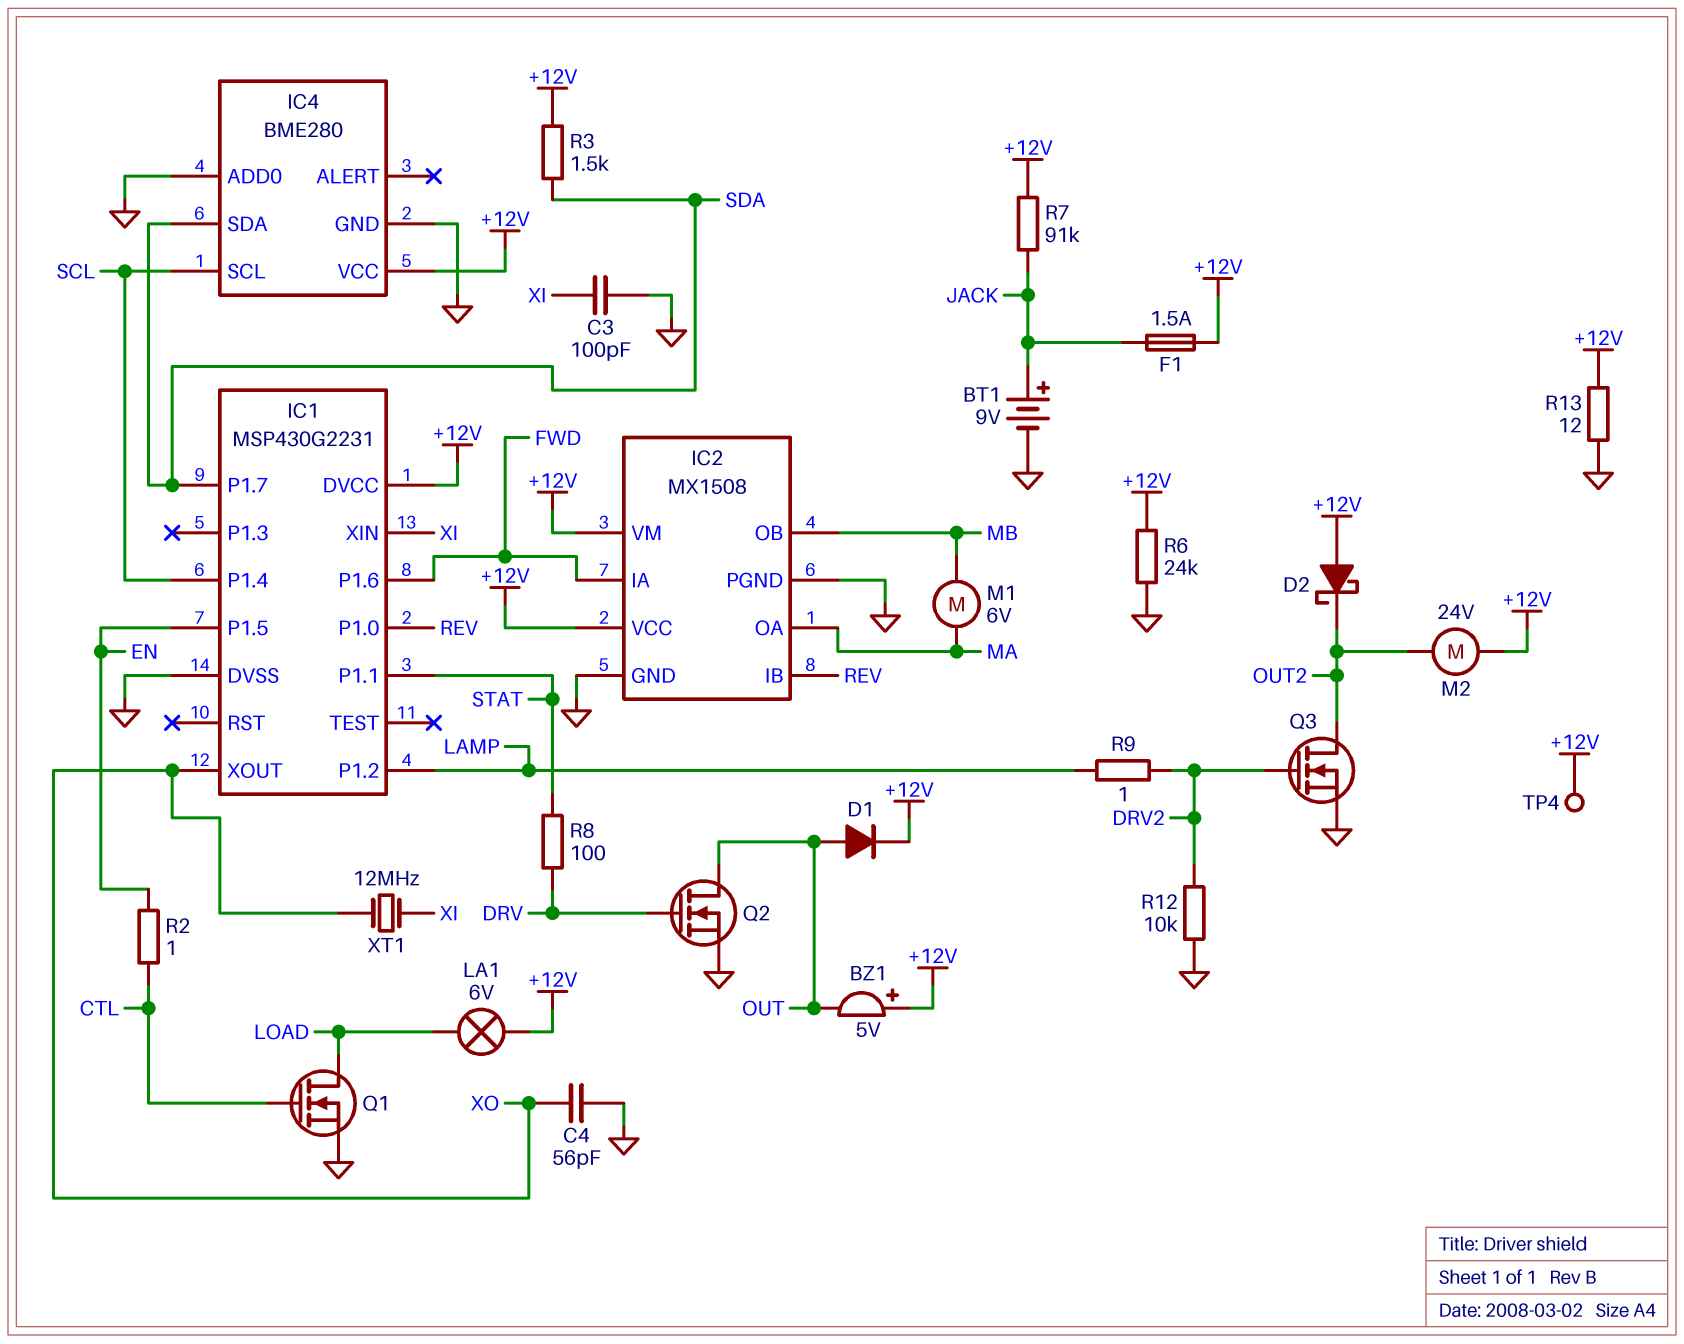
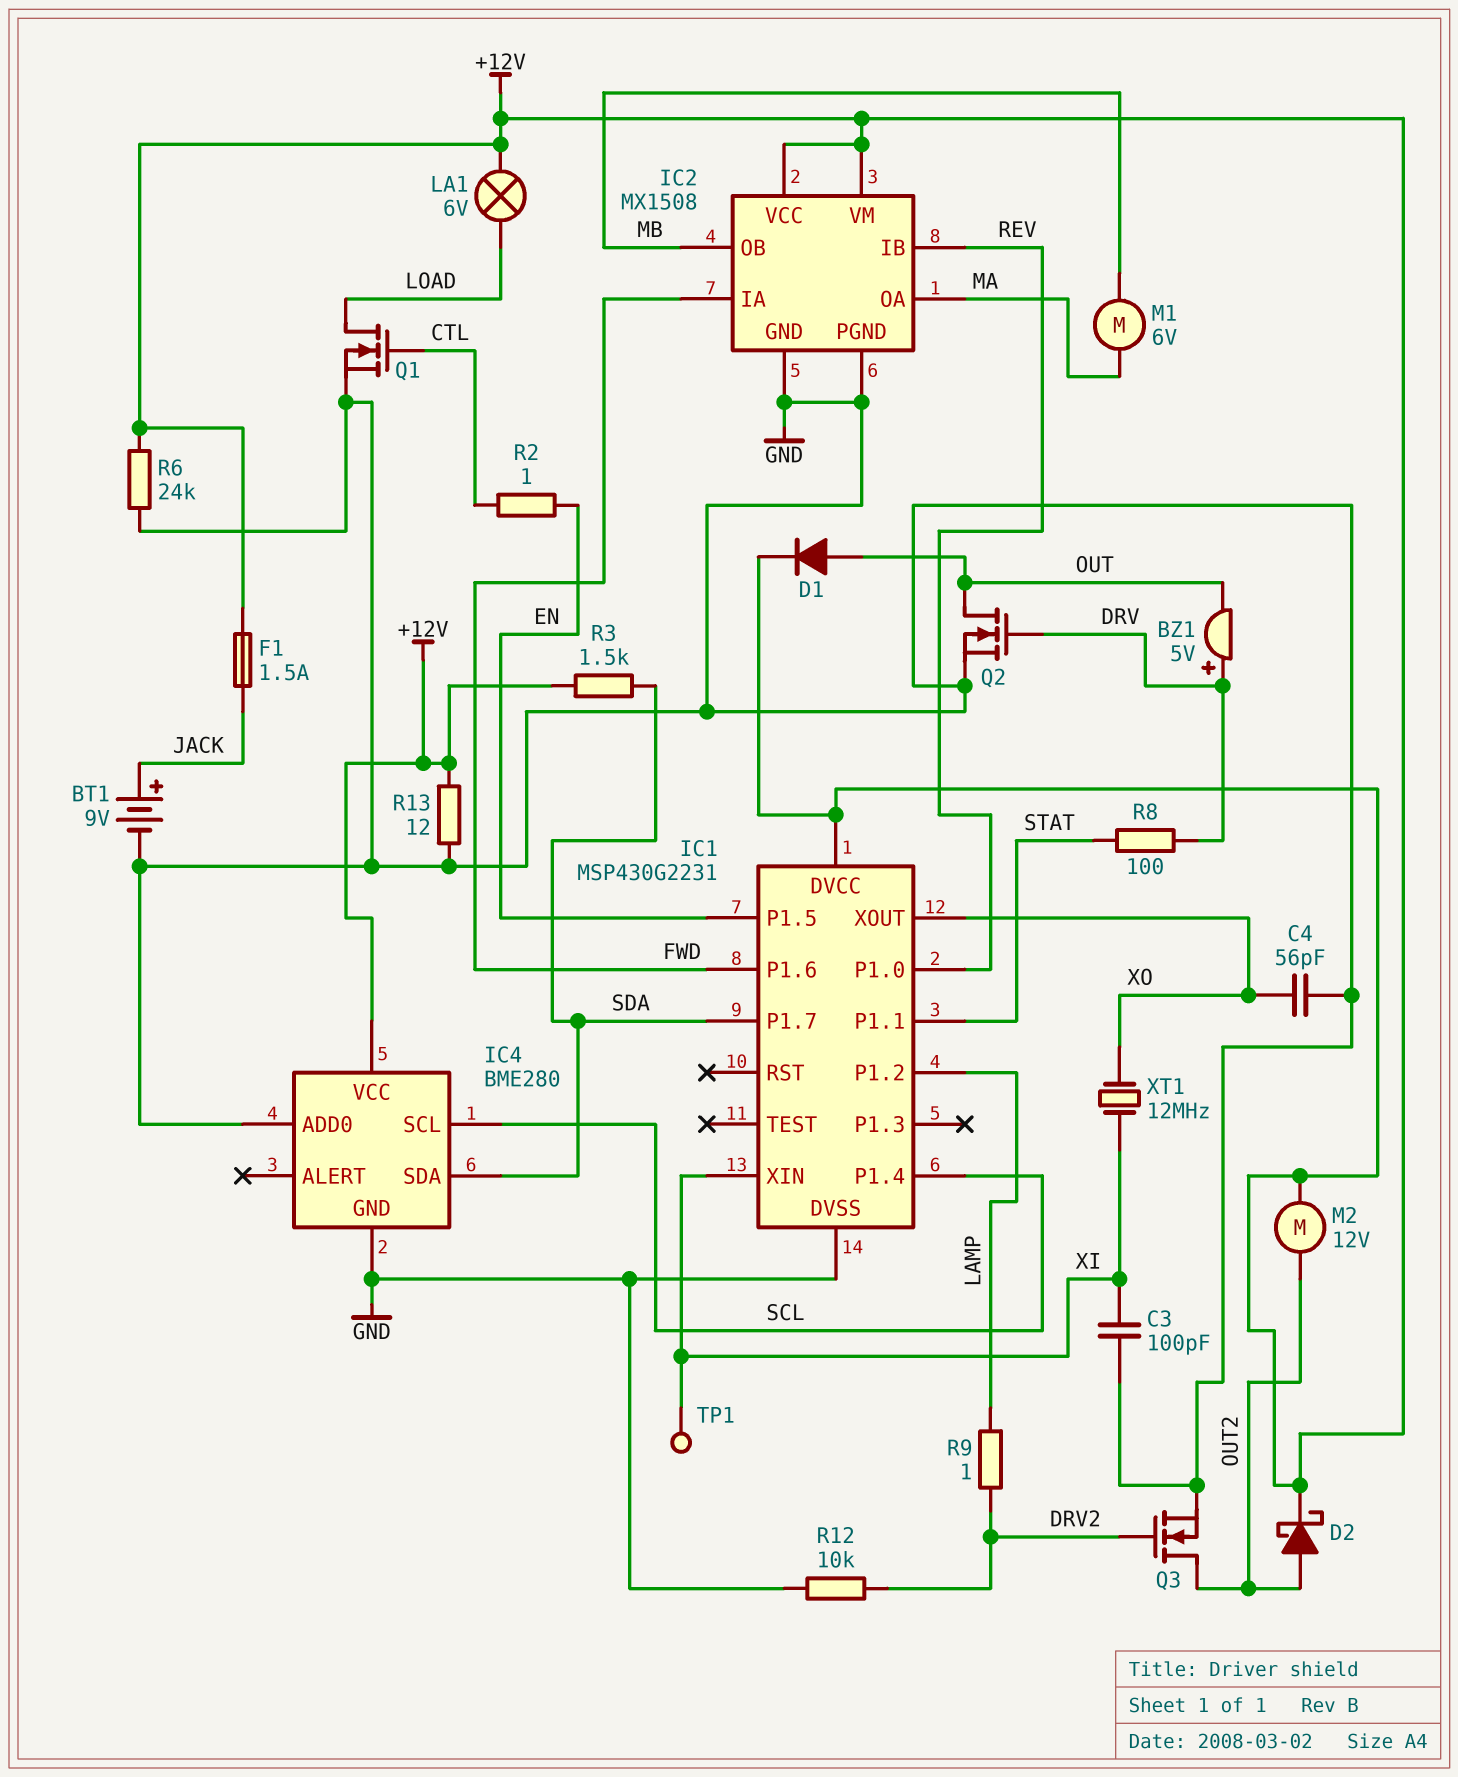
BZ1: buzzer 5V (plus +12V, minus OUT) -> buzzer 5V (plus DRV, minus OUT)
D2: schottky (A +12V, K OUT2) -> schottky (A OUT2, K +12V)
M2: motor 24V (+12V, OUT2) -> motor 12V (+12V, OUT2)
R7: 91k (+12V, JACK) -> none
TP1: none -> test point (XI)
TP4: test point (+12V) -> none

